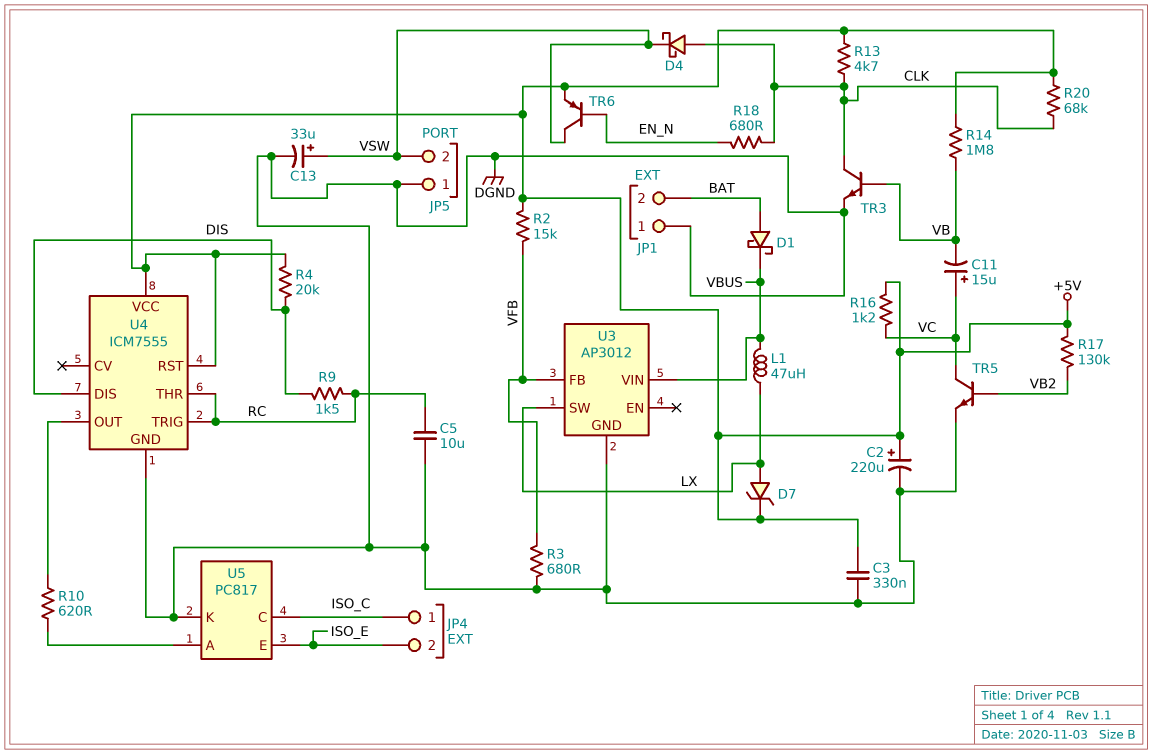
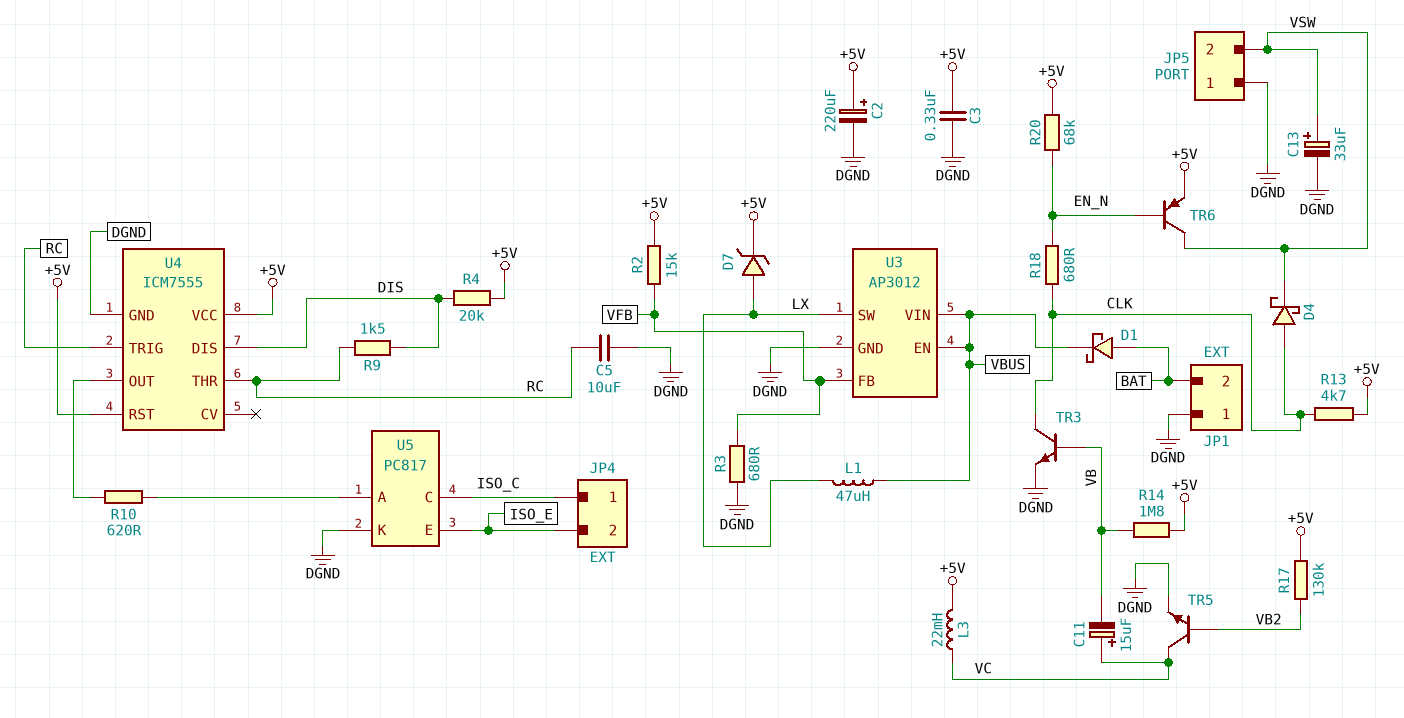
L3: none -> 22mH (+5V, VC)
R16: 1.2k (+5V, VC) -> none
R20: 68k (+5V, CLK) -> 68k (+5V, EN_N)
U3 pin EN: none -> VBUS

